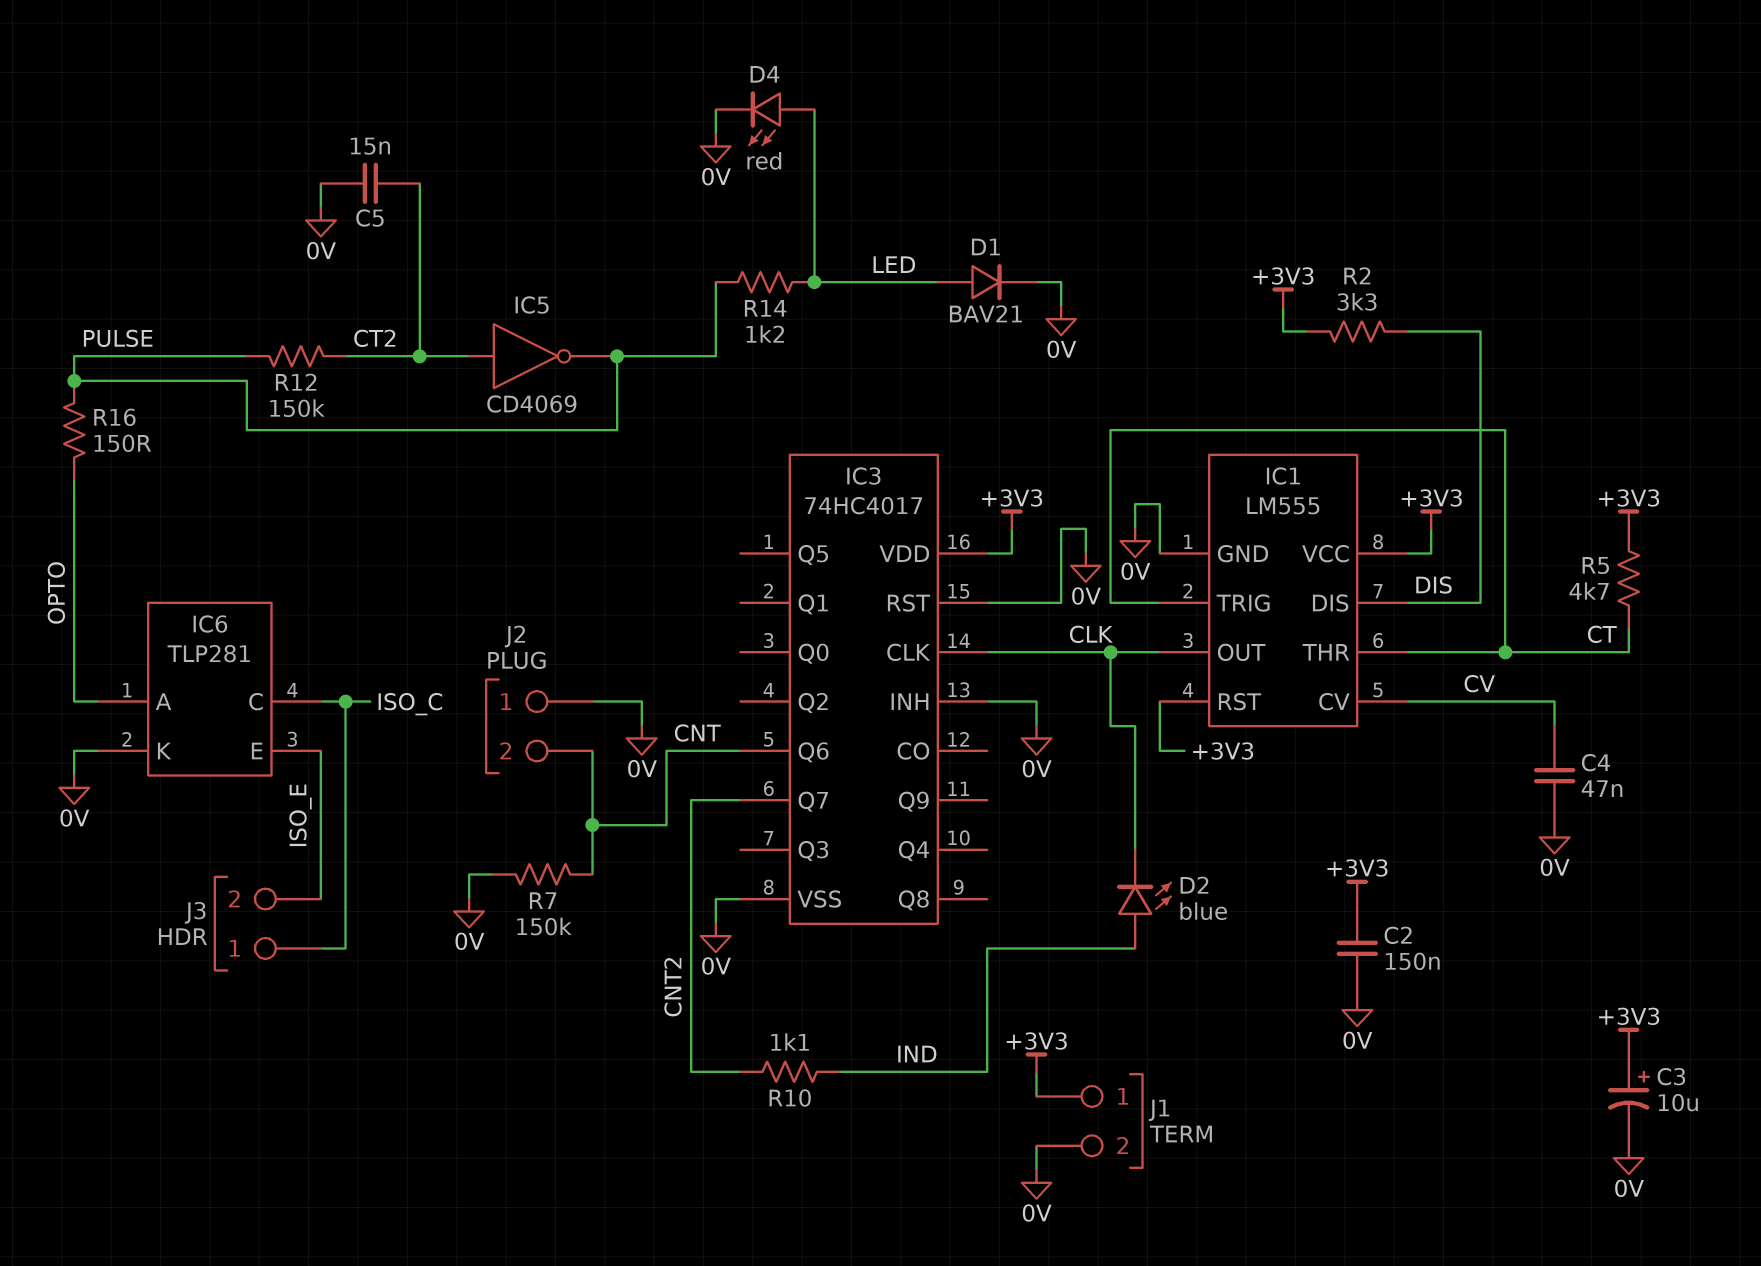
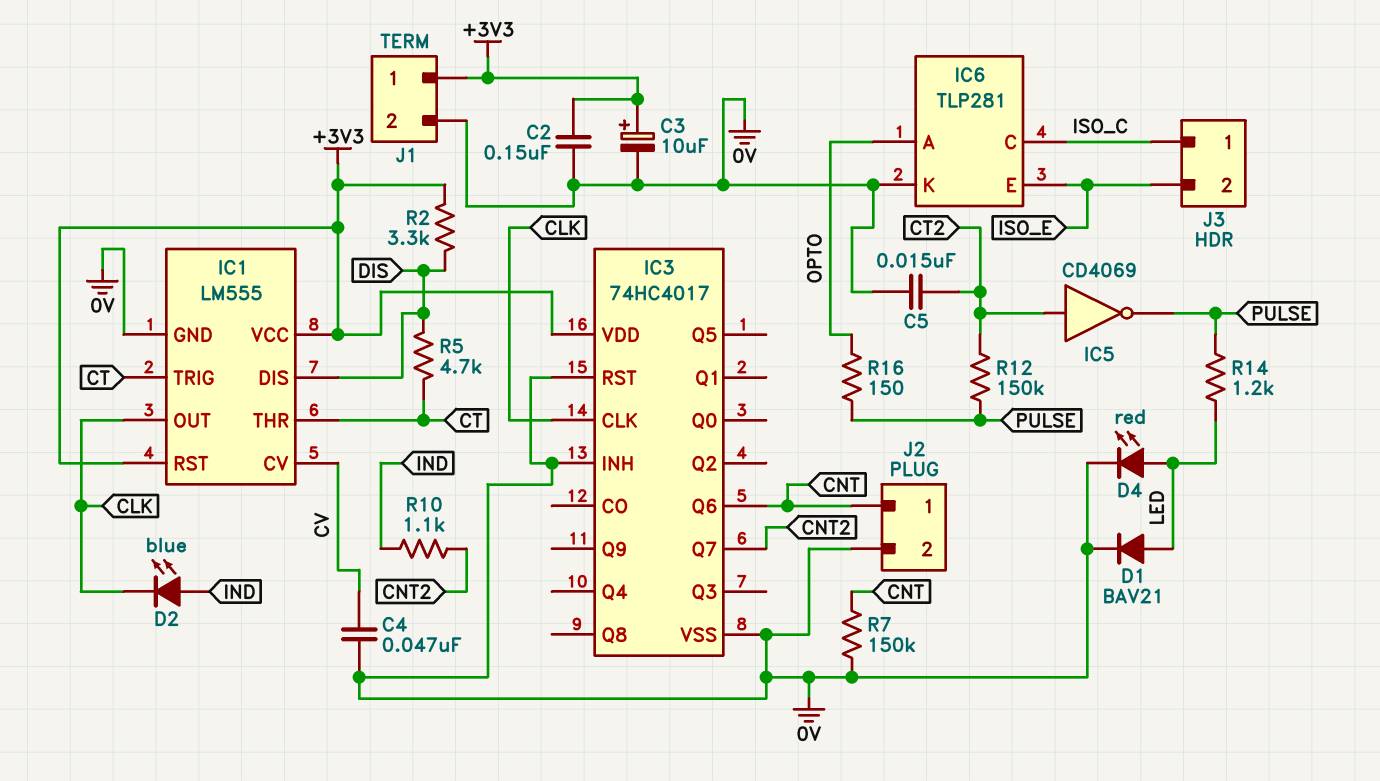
J2 pin 1: 0V -> CNT
J2 pin 2: CNT -> 0V
R5: 4.7k (+3V3, CT) -> 4.7k (CT, DIS)

